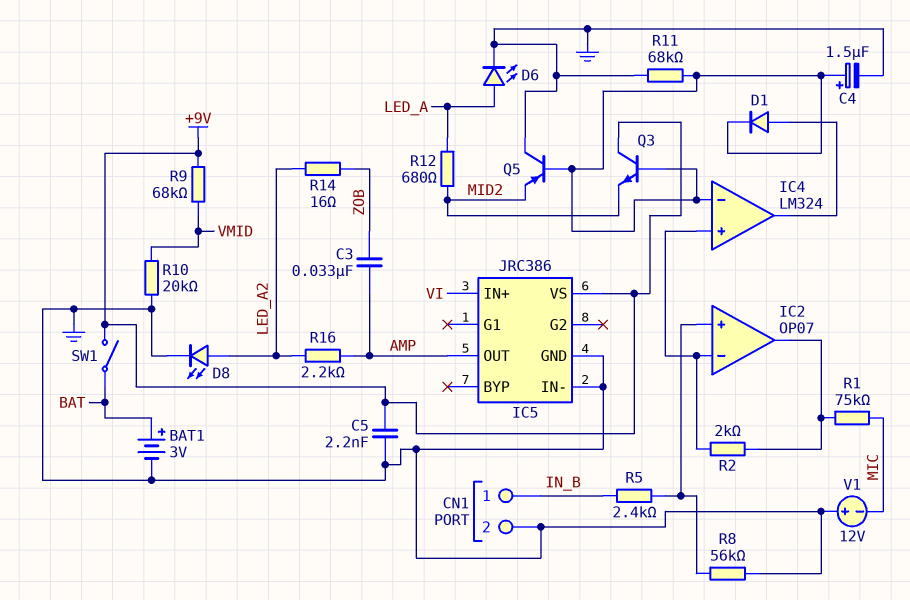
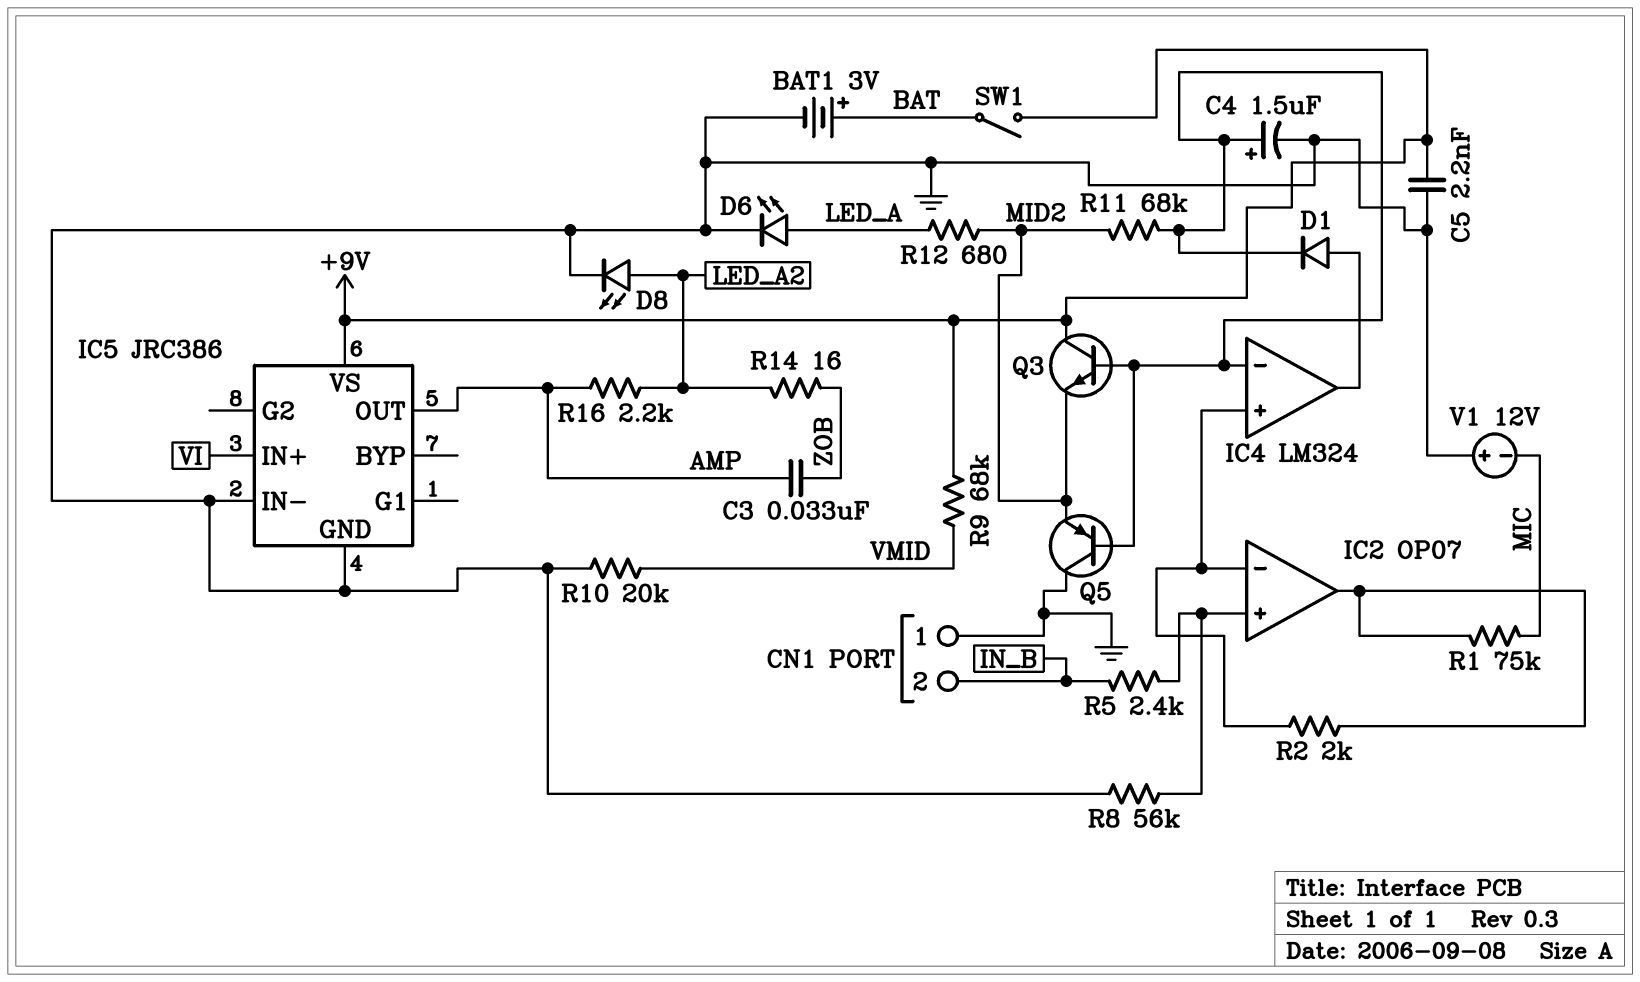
CN1 pin 1: IN_B -> GND
CN1 pin 2: GND -> IN_B
R11: 68k (GND, IC4/in-) -> 68k (IC4/in-, MID2)

